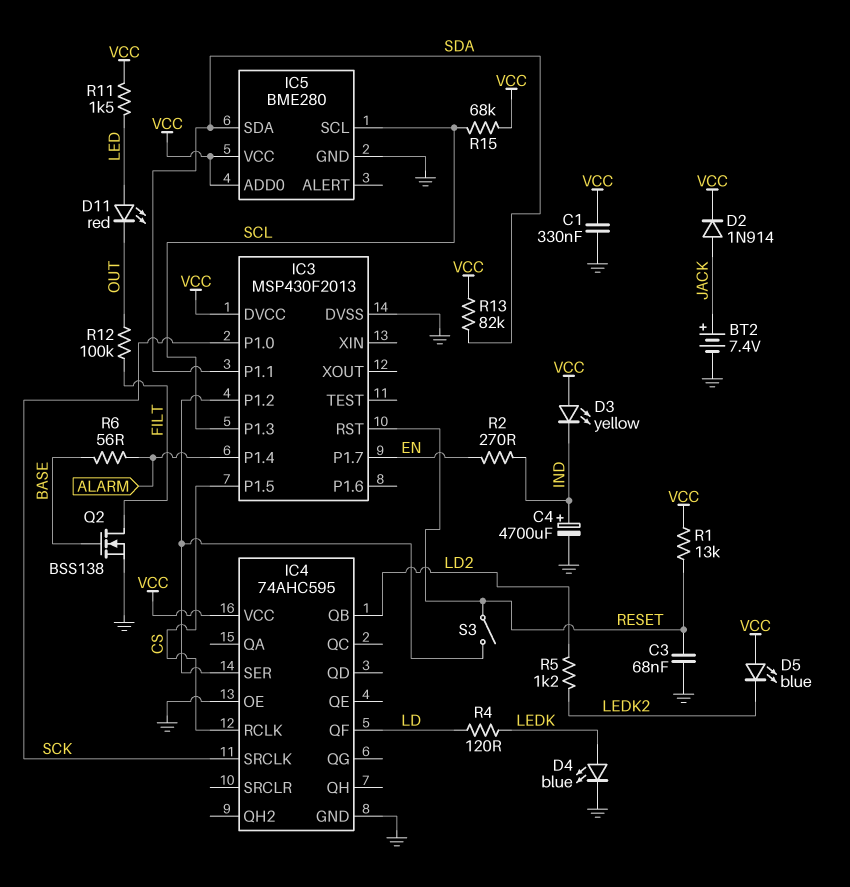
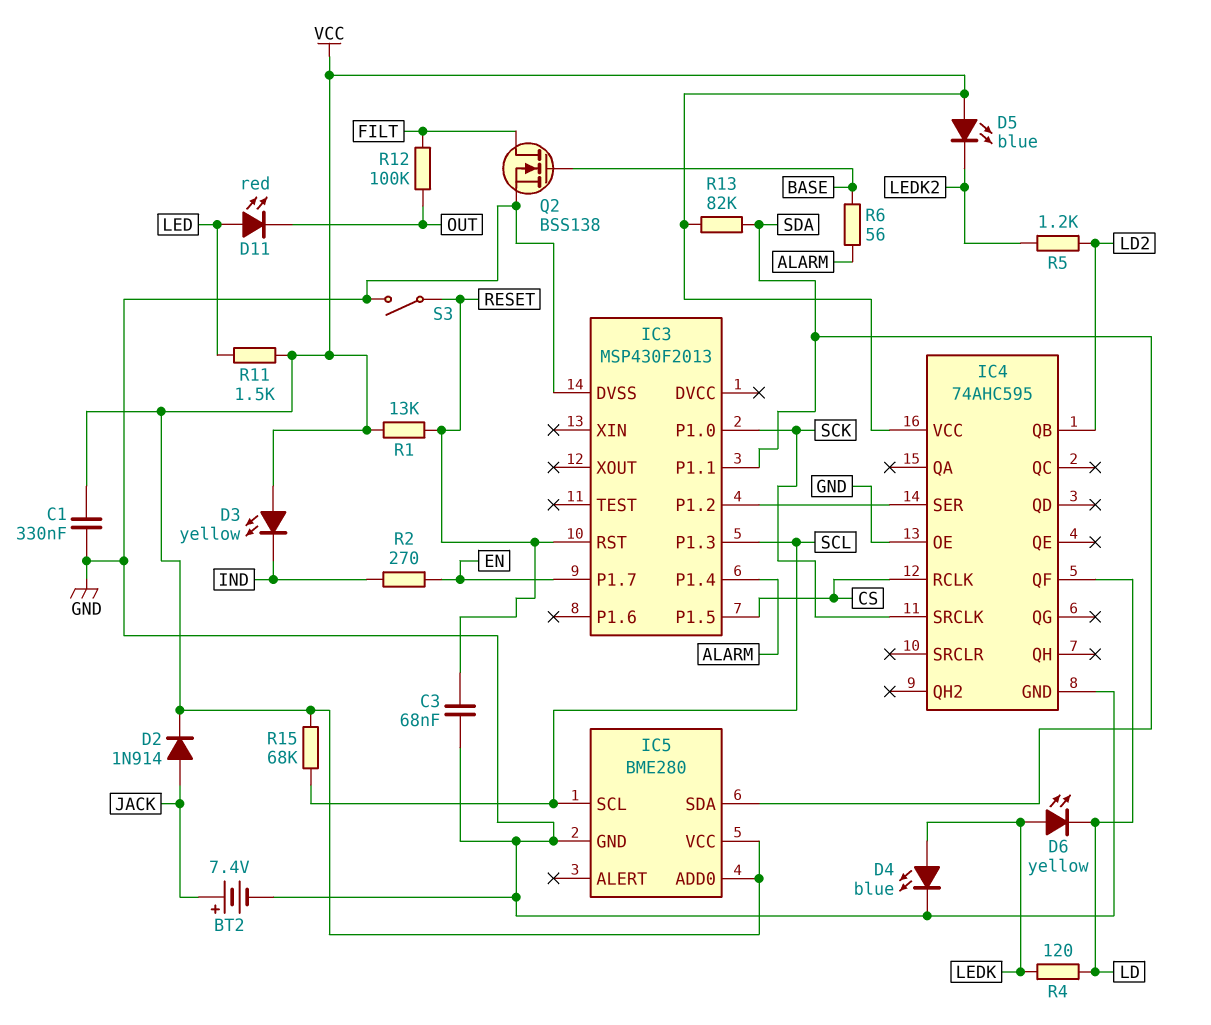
C4: 4700uF (plus IND, minus GND) -> none
D6: none -> LED yellow (A LEDK, K LD)
IC3 pin DVCC: VCC -> none
S3: switch (IC3/P1.2, RESET) -> switch (GND, RESET)

